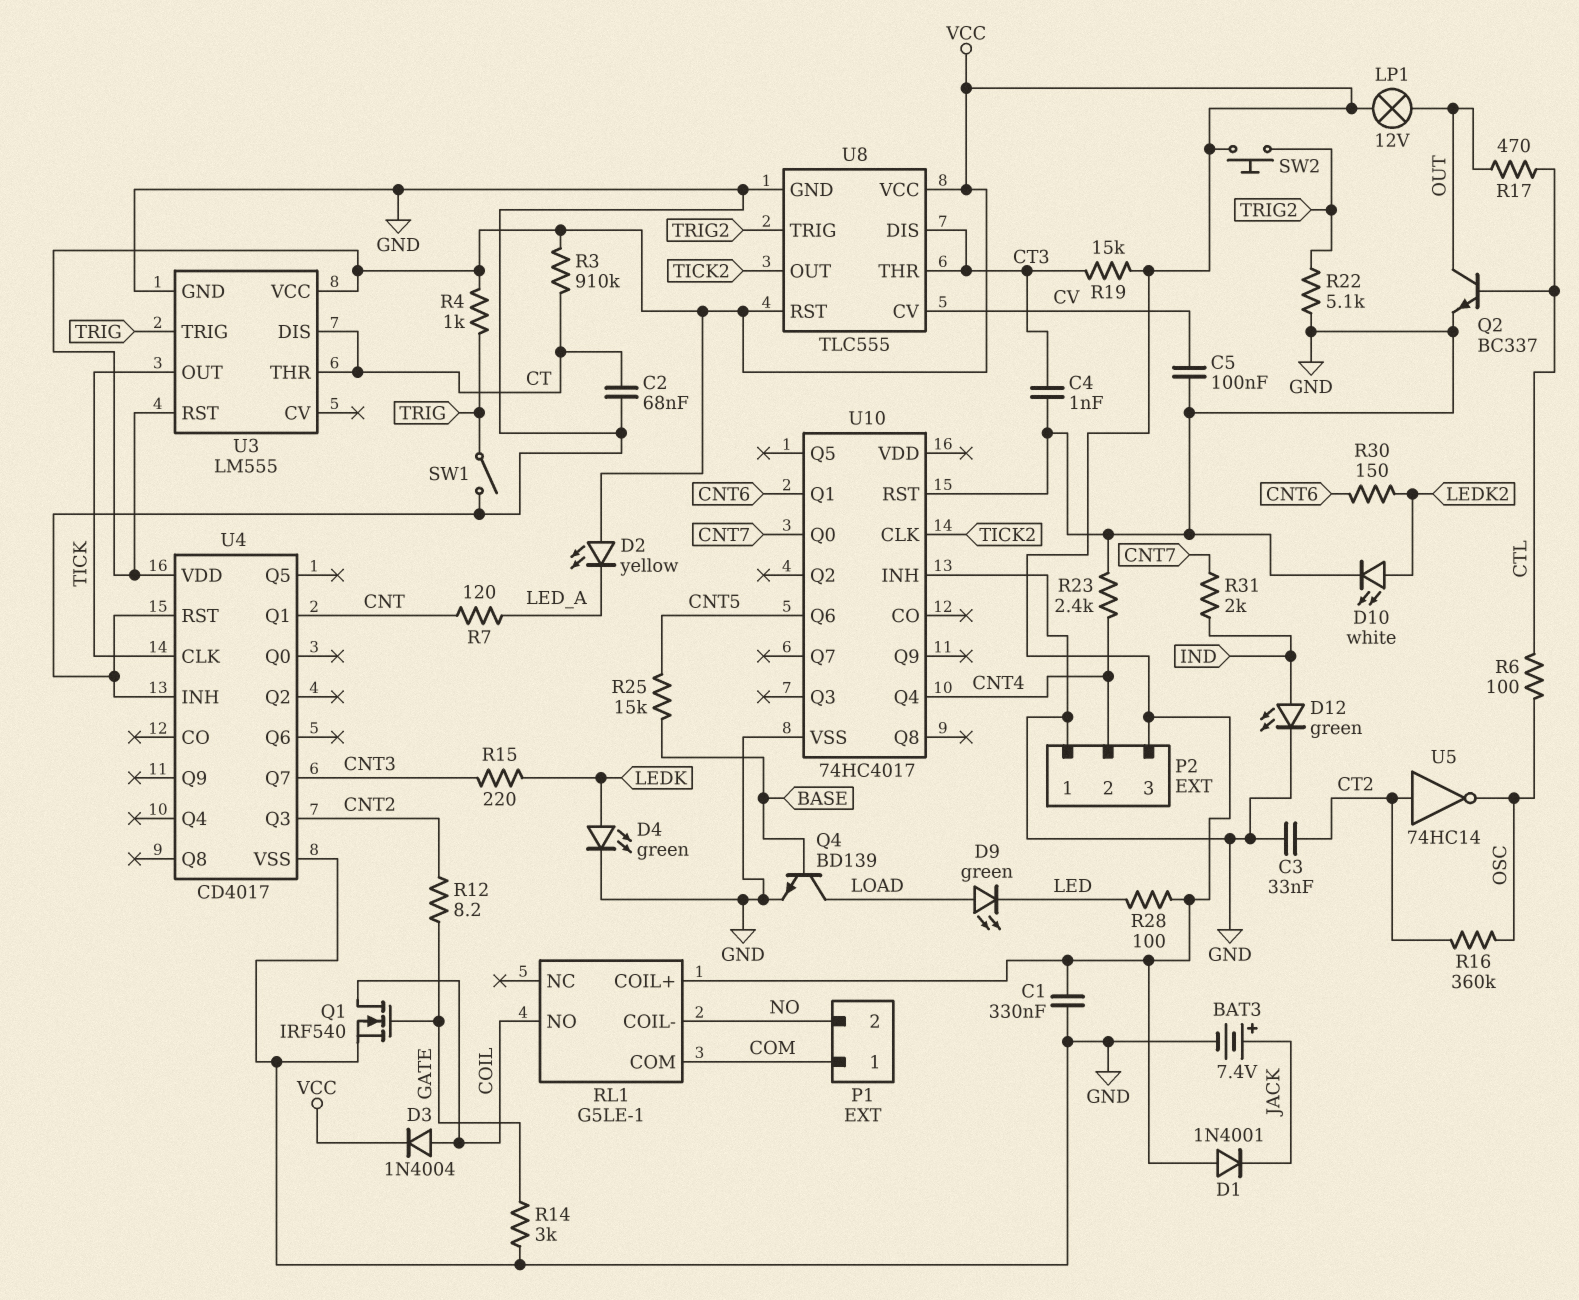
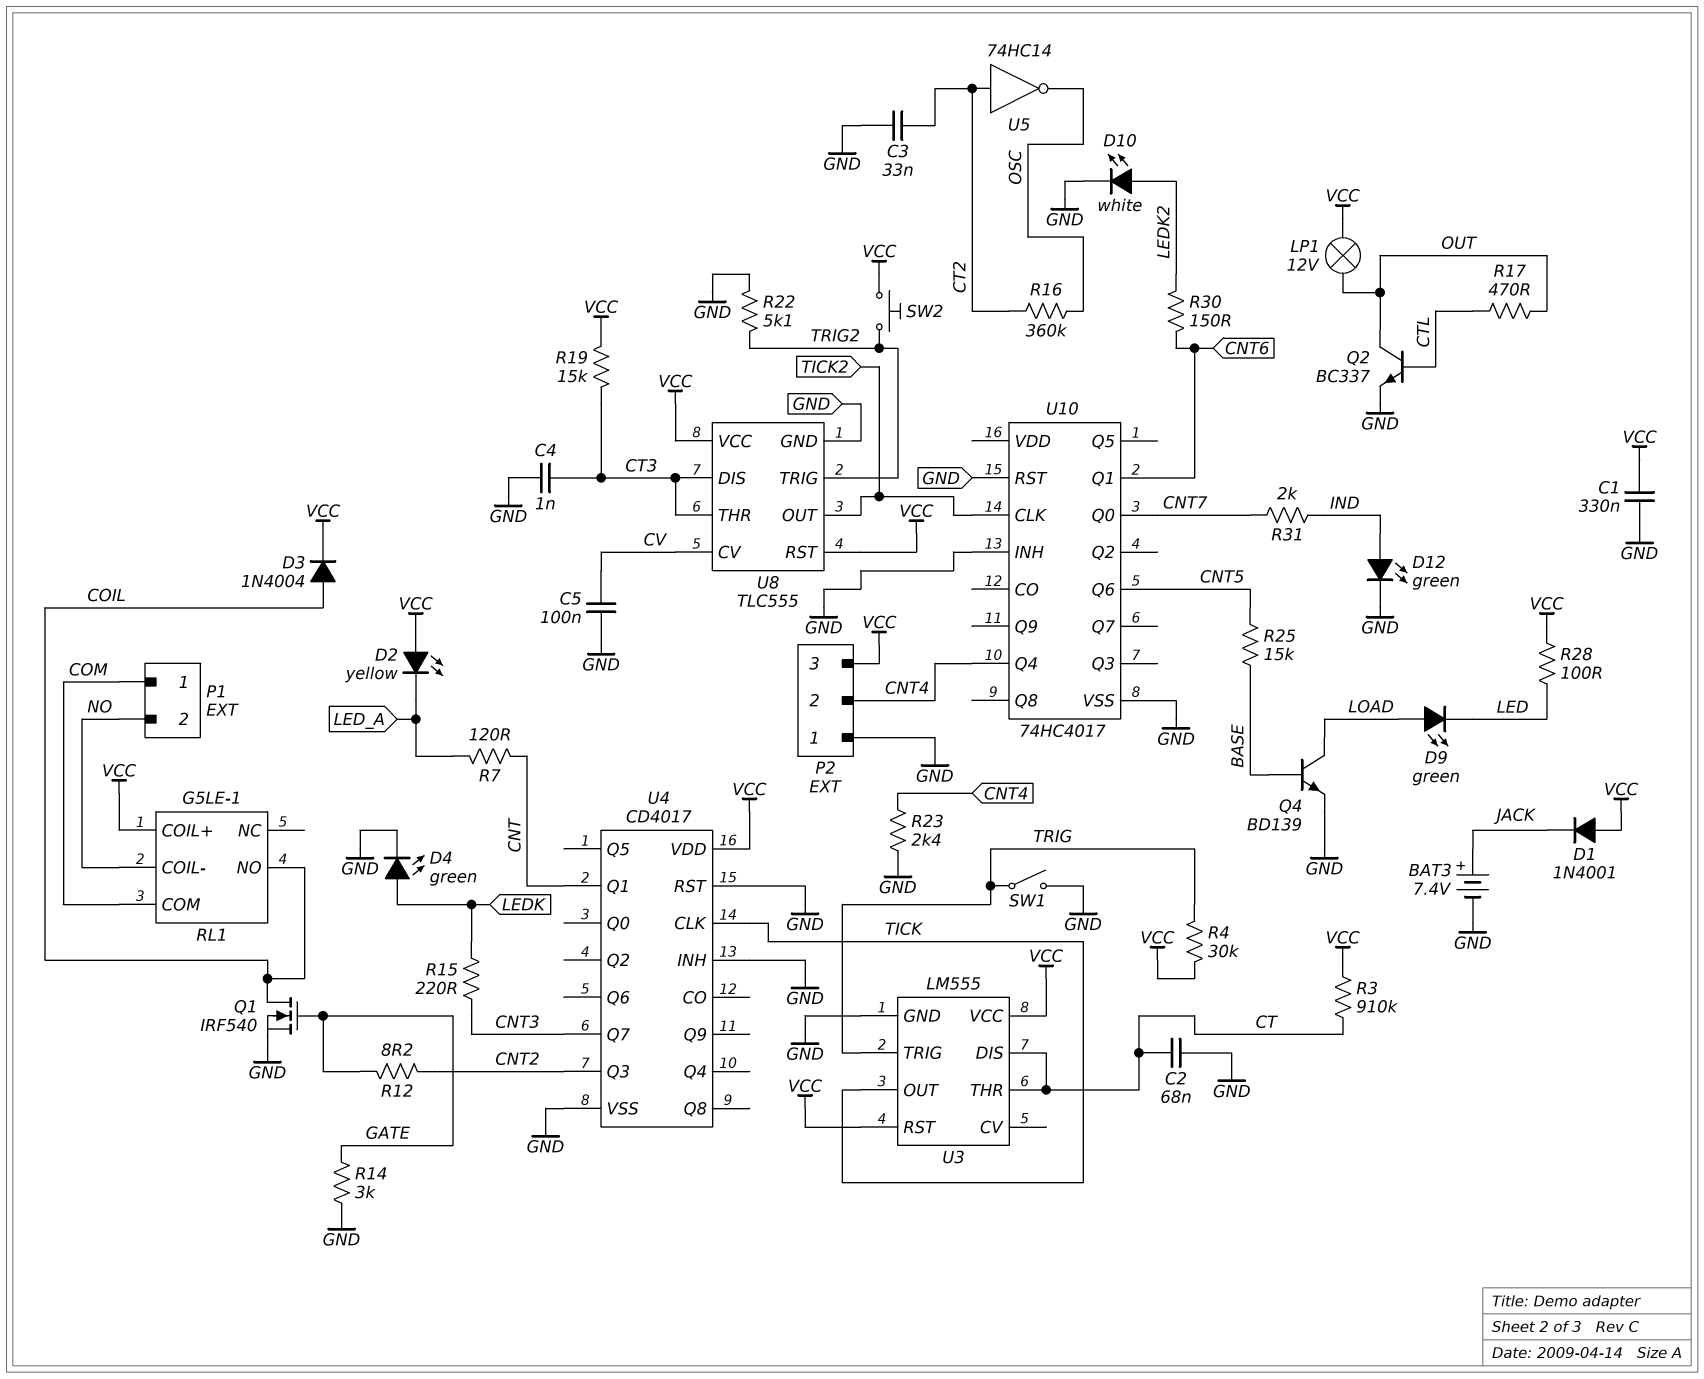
R4: 1k (TRIG, VCC) -> 30k (TRIG, VCC)
R6: 100 (CTL, OSC) -> none

